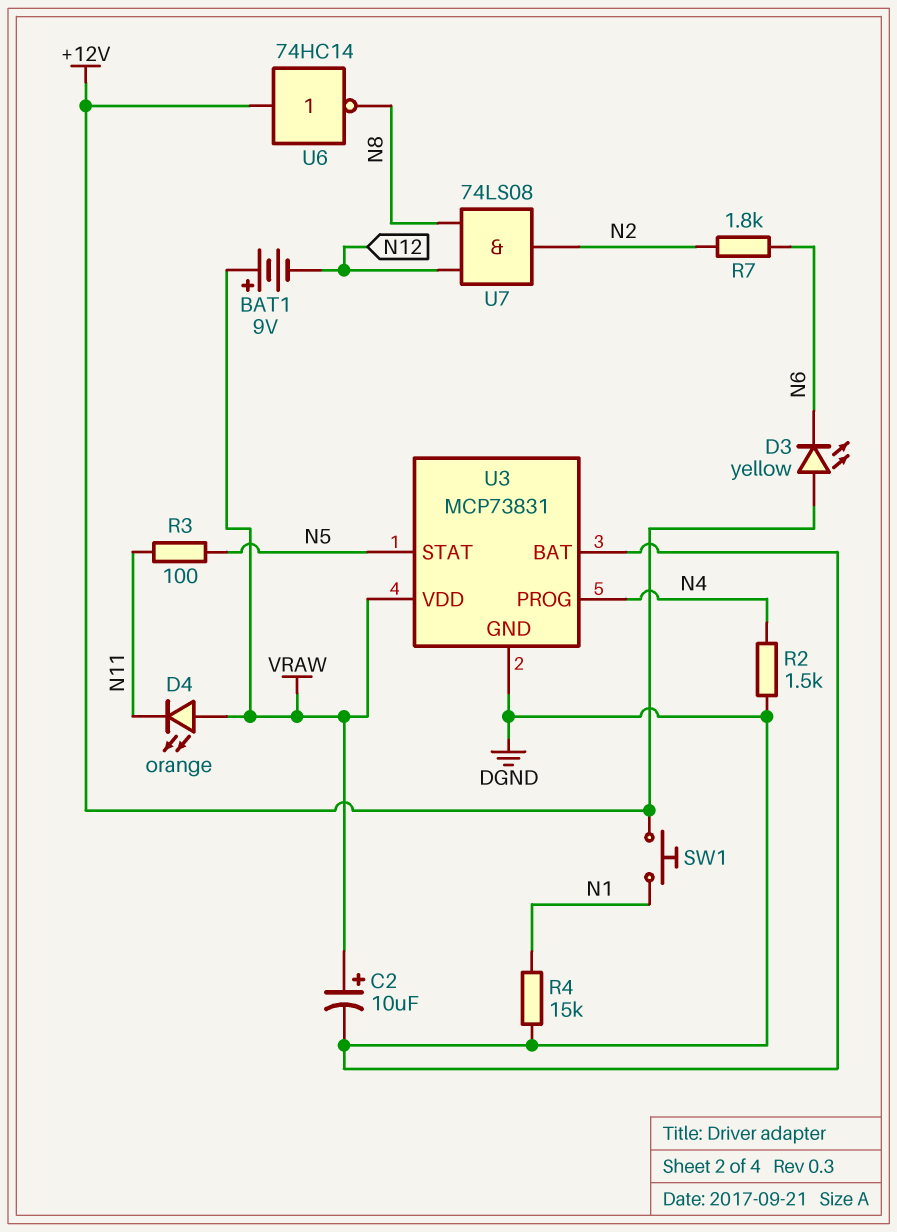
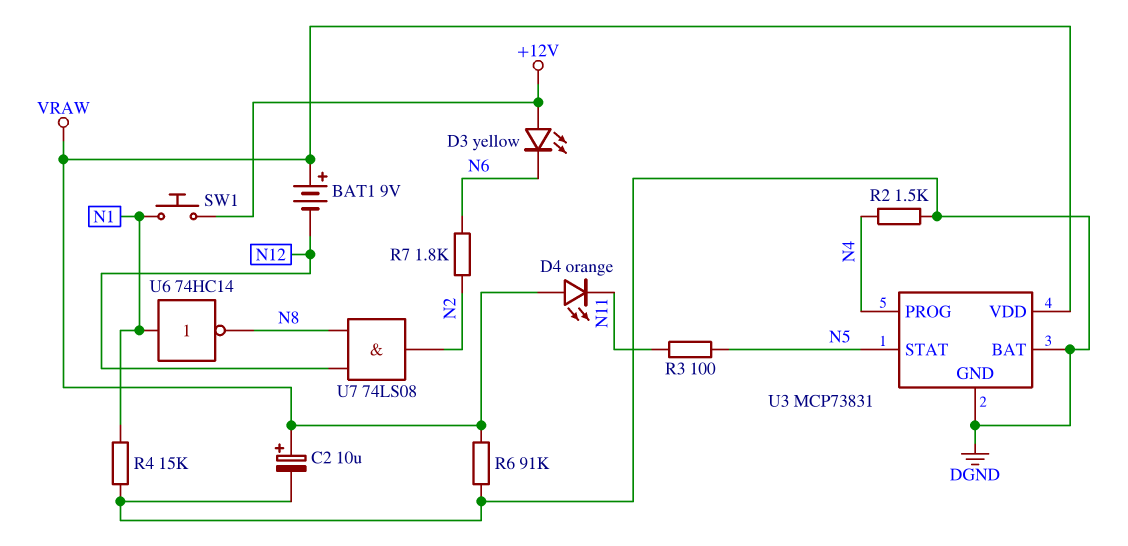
R6: none -> 91k (DGND, VRAW)
U6: NOT 74HC14 (in +12V, out N8) -> NOT 74HC14 (in N1, out N8)

